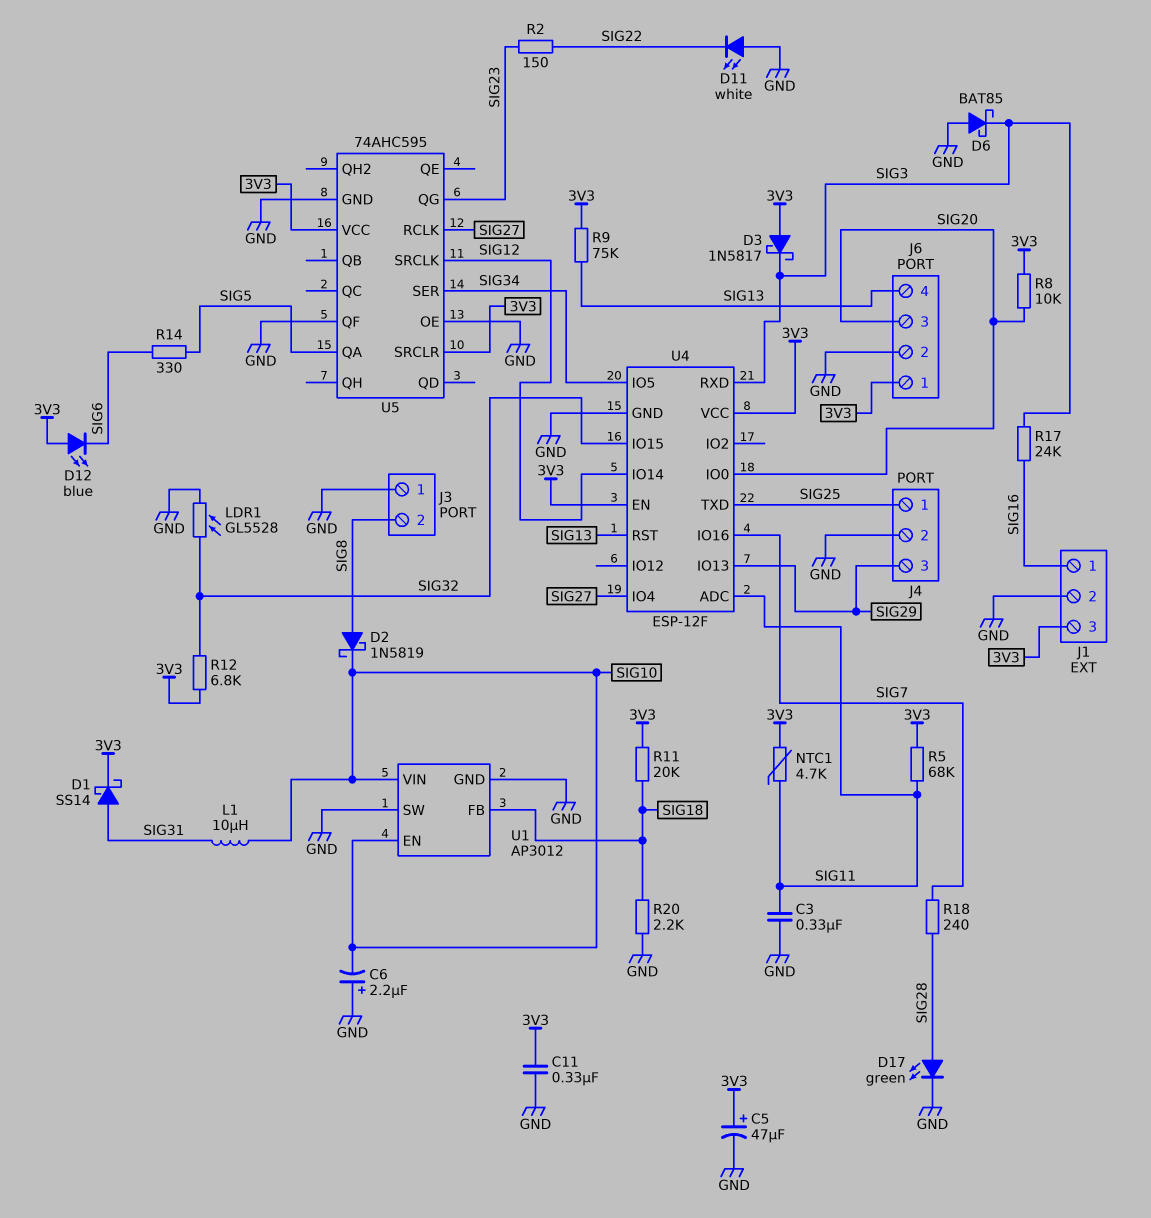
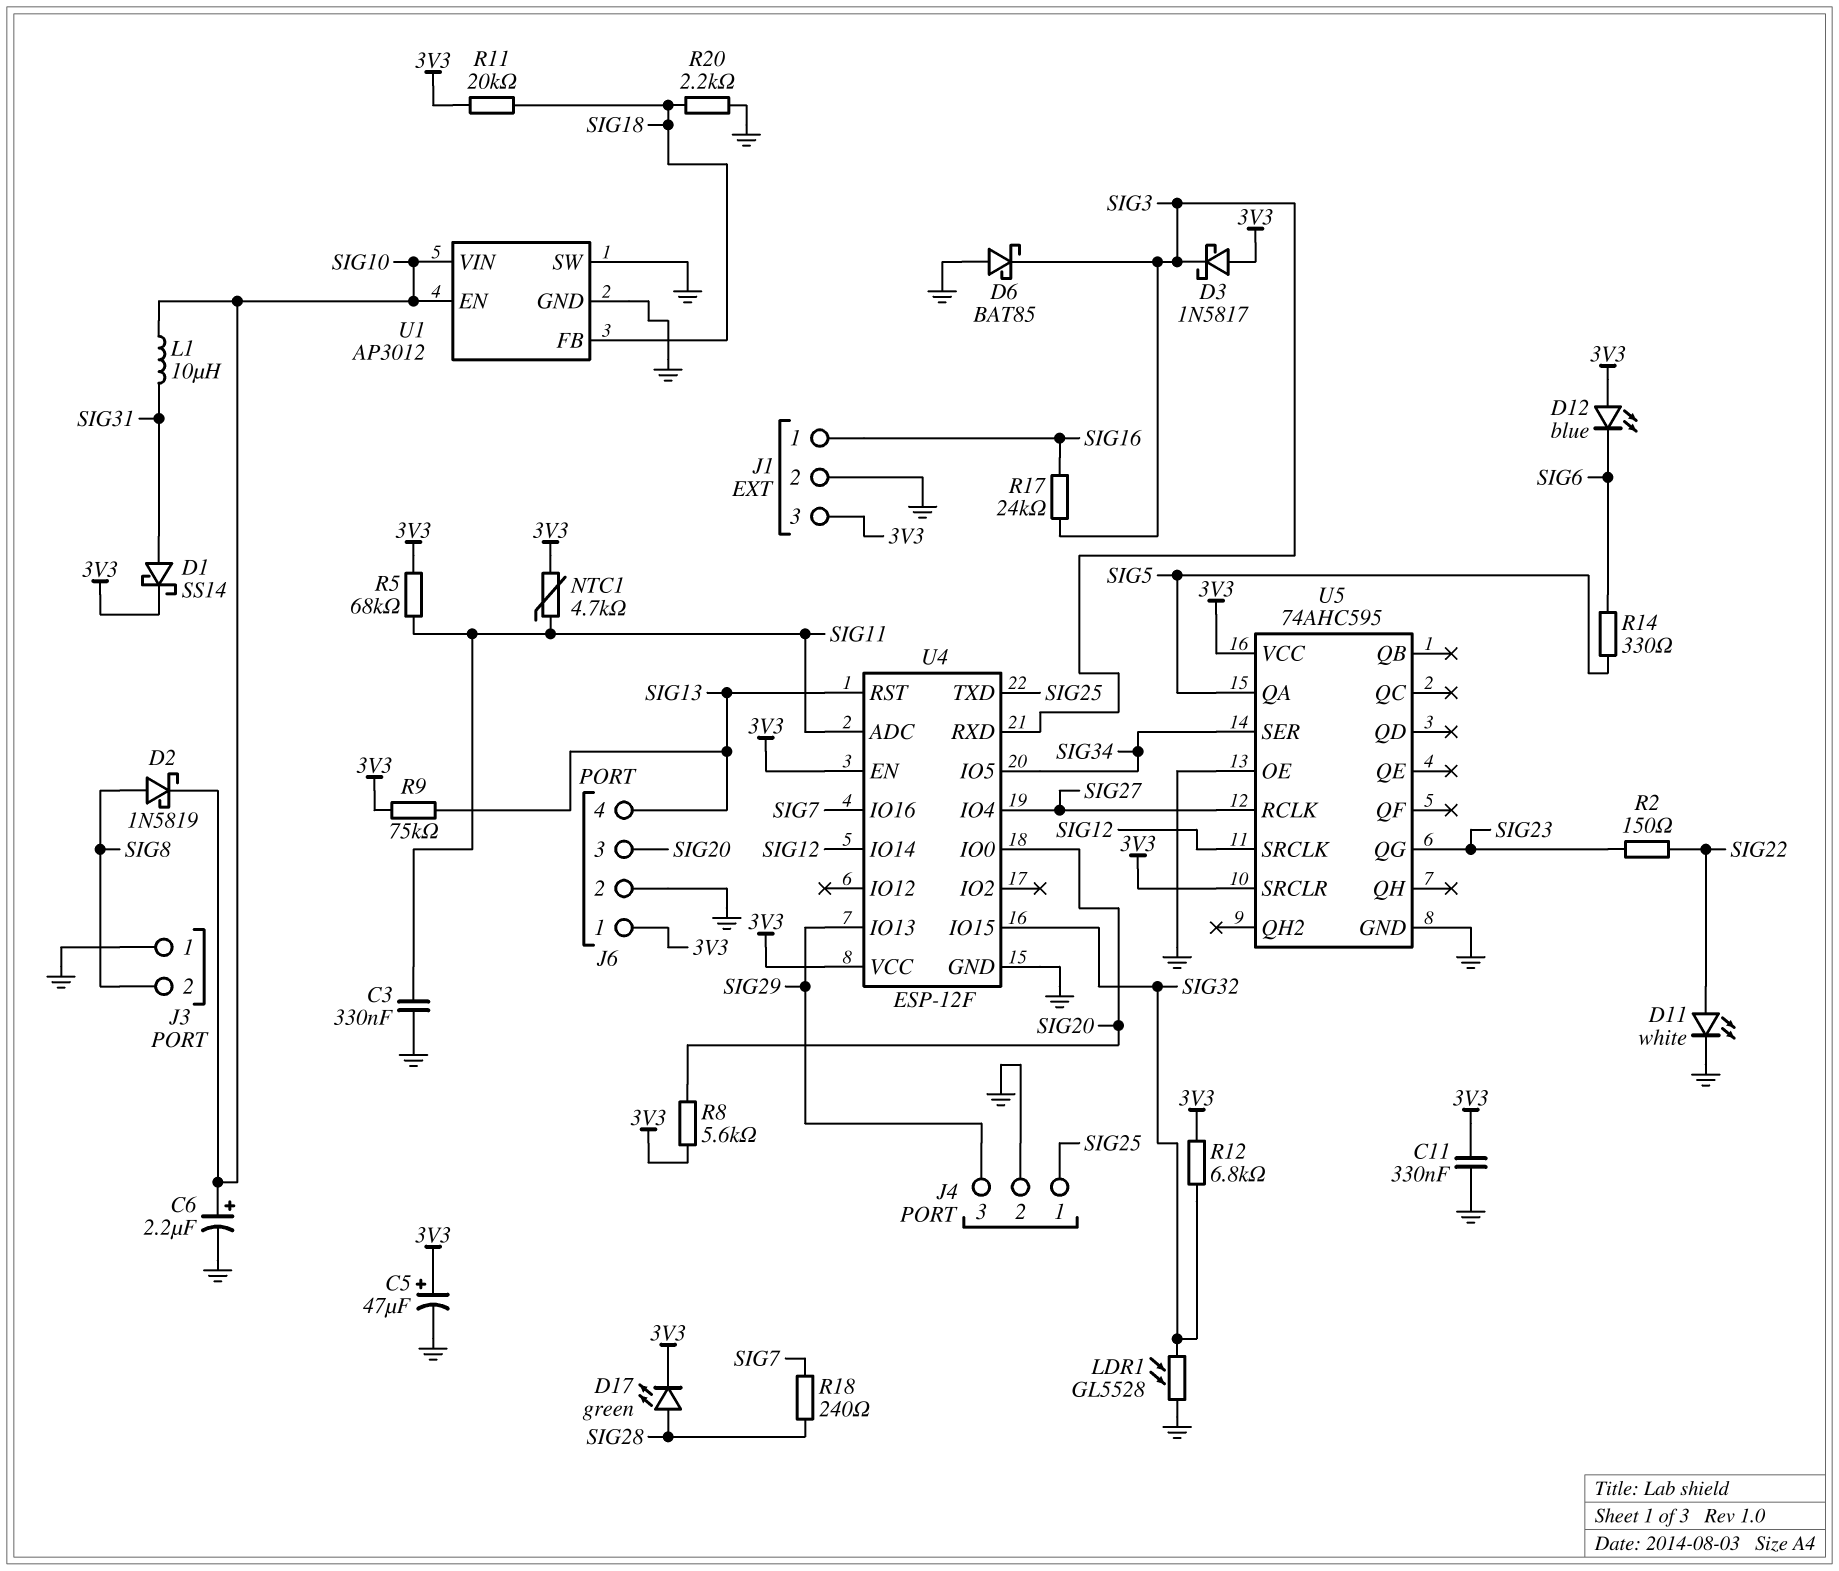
C6: 2.2uF (plus GND, minus SIG10) -> 2.2uF (plus SIG10, minus GND)
D11: LED white (A GND, K SIG22) -> LED white (A SIG22, K GND)
D17: LED green (A SIG28, K GND) -> LED green (A SIG28, K 3V3)
R8: 10k (3V3, SIG20) -> 5.6k (3V3, SIG20)
U5 pin QF: GND -> none

